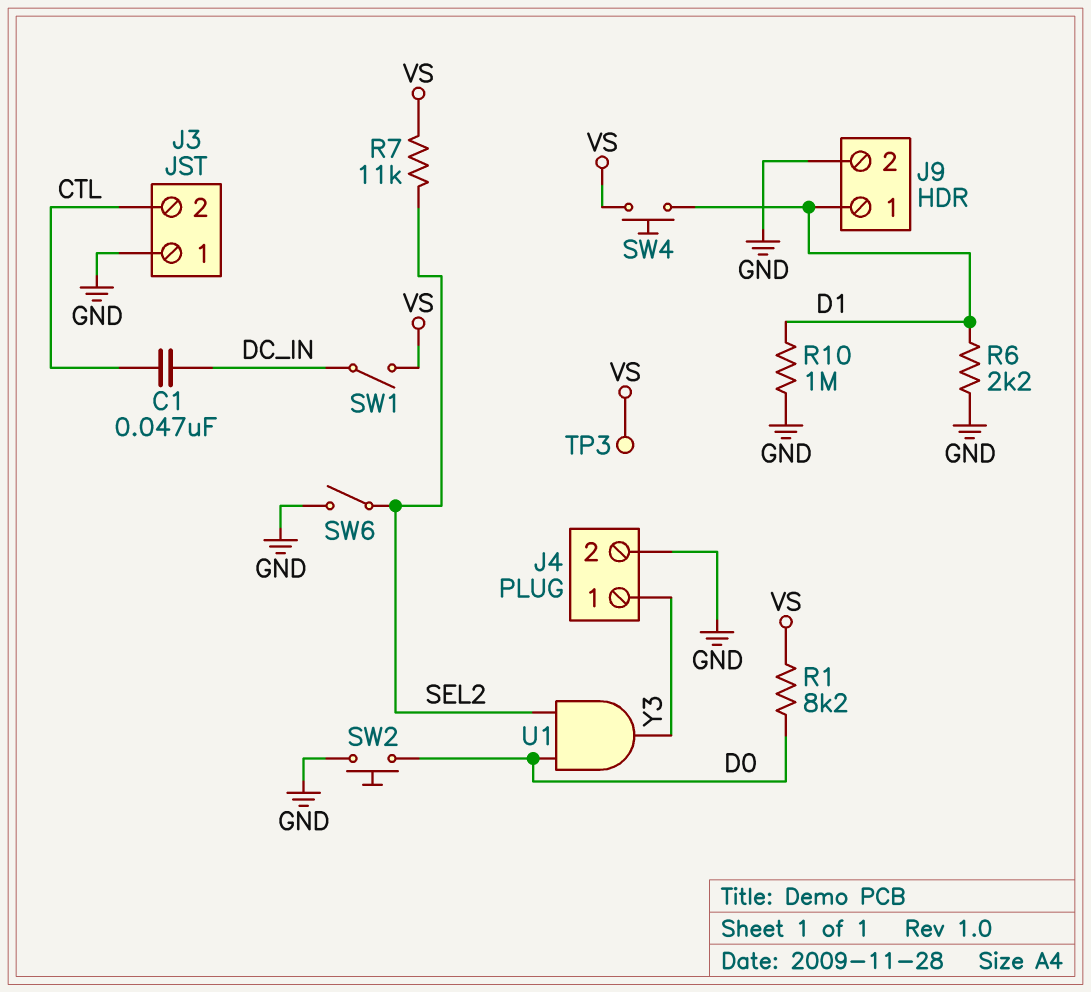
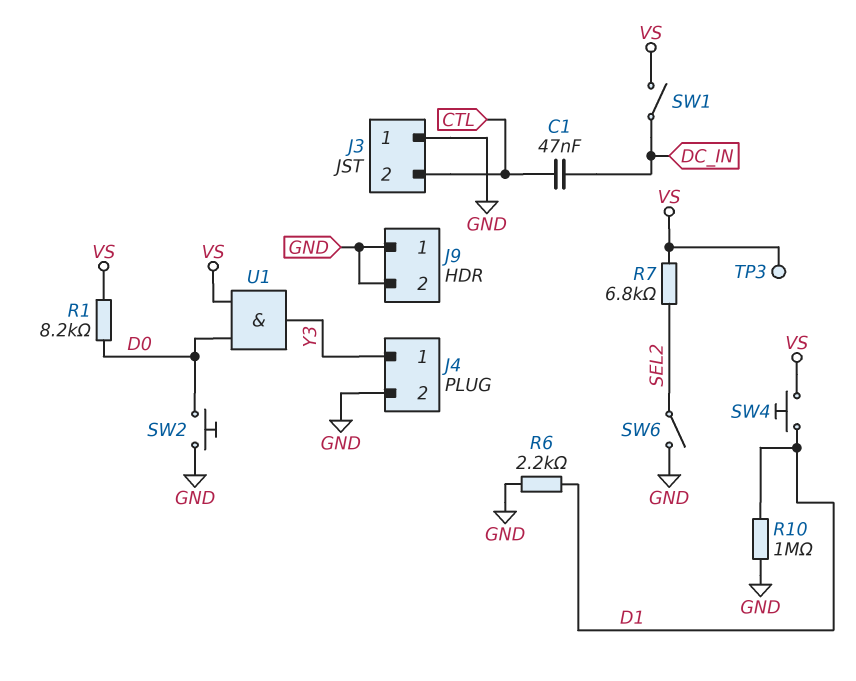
J9 pin 1: D1 -> GND
R7: 11k (SEL2, VS) -> 6.8k (SEL2, VS)
U1: AND (in D0, in SEL2, out Y3) -> AND (in D0, in VS, out Y3)

